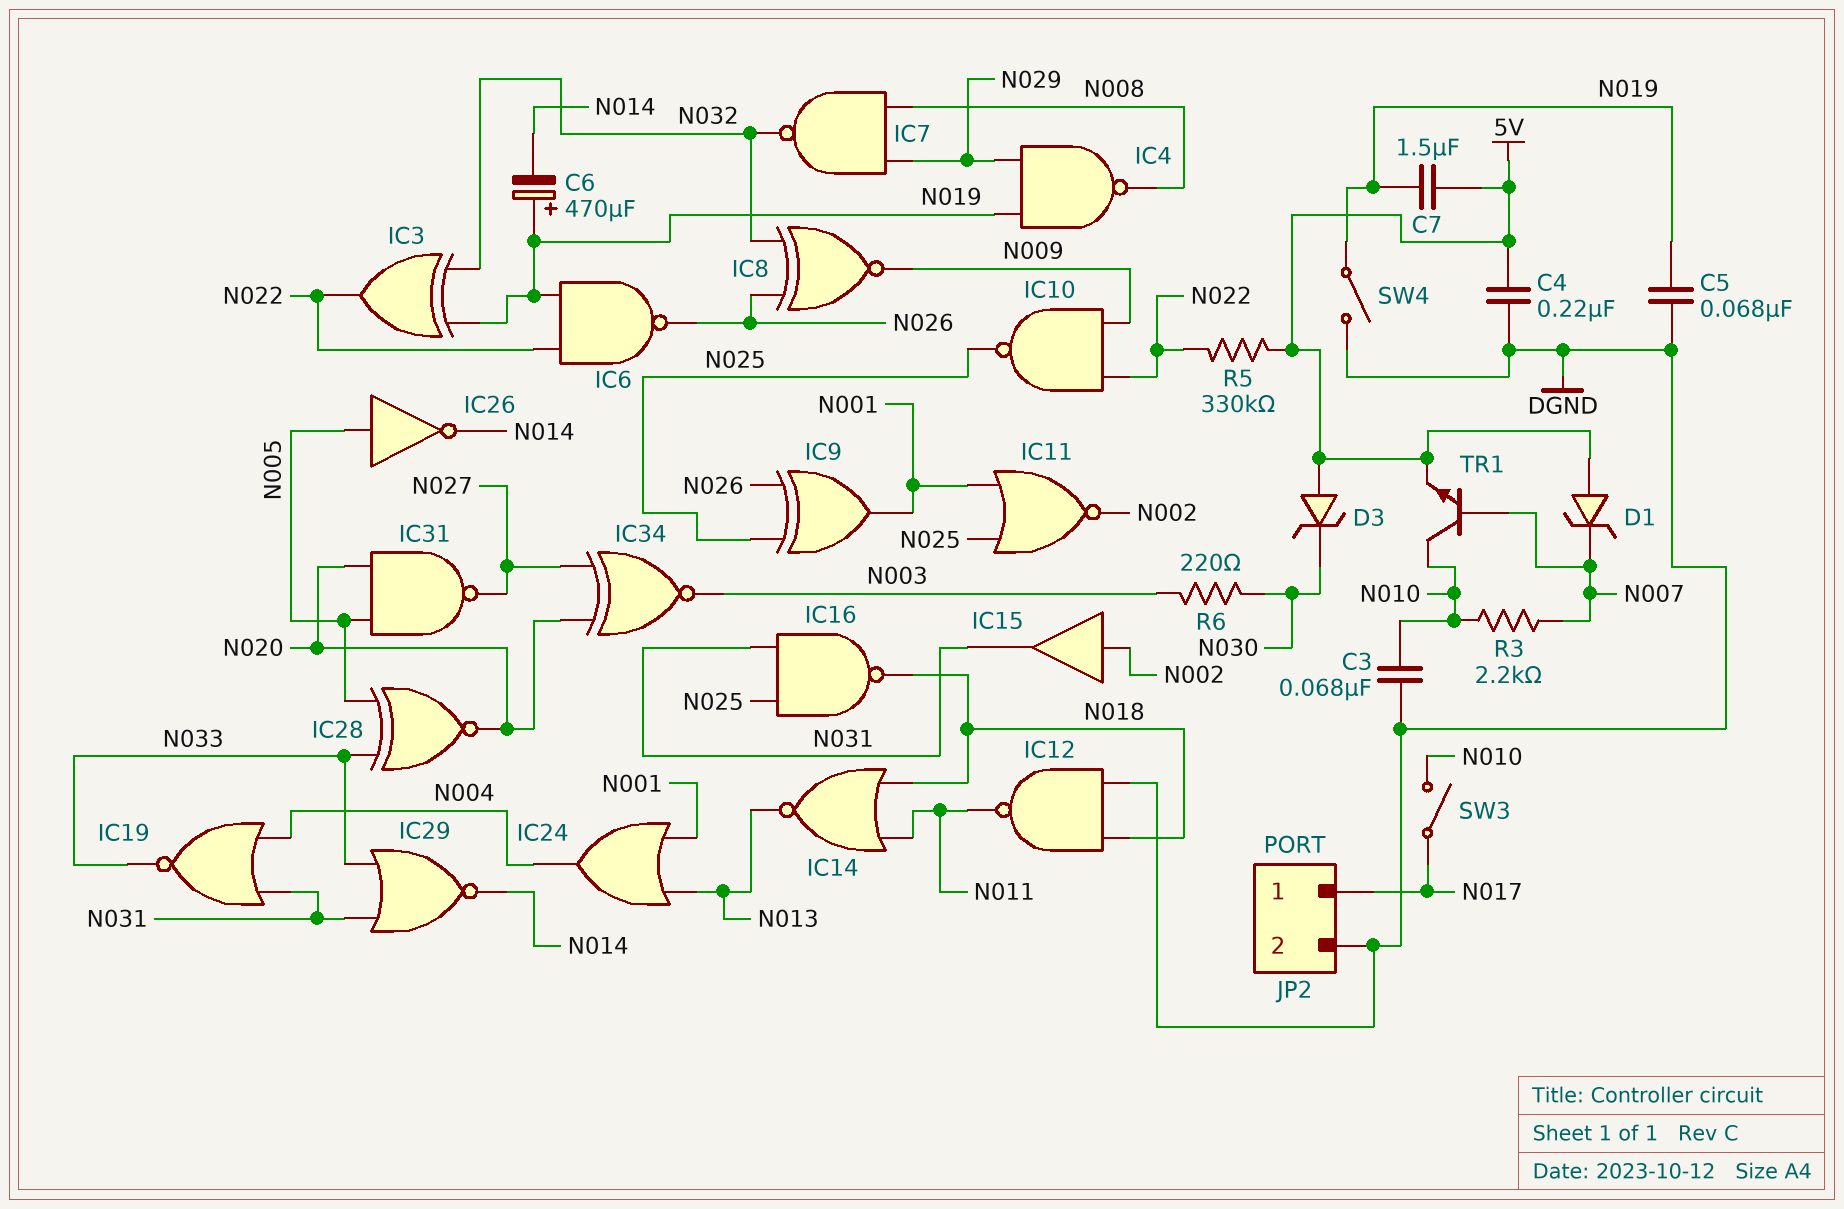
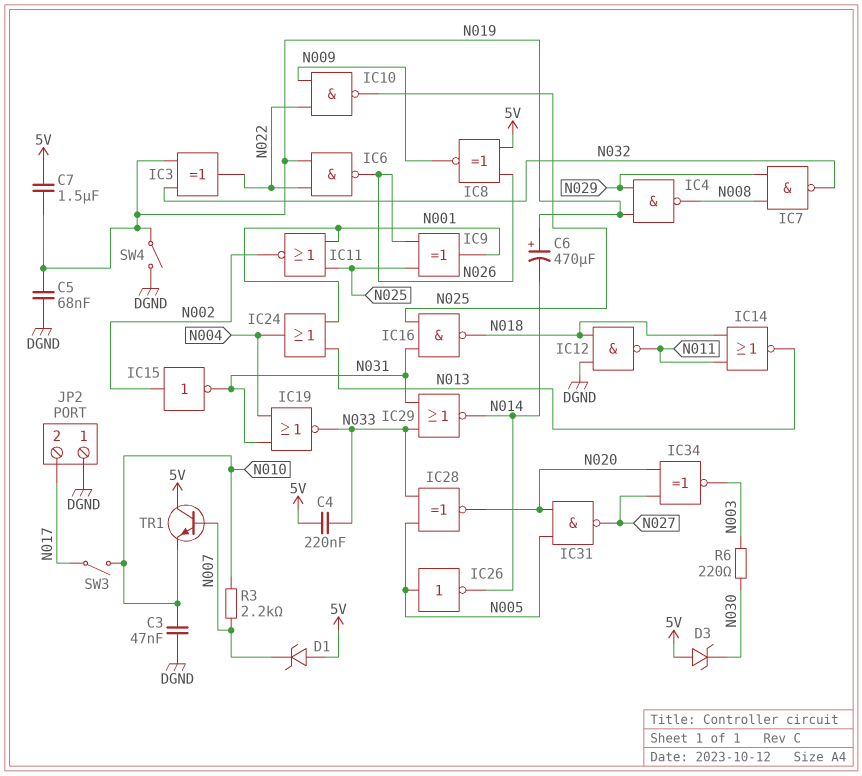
C3: 68nF (DGND, N010) -> 47nF (DGND, N010)
C4: 220nF (5V, DGND) -> 220nF (5V, N033)
IC8: XNOR (in N026, in N032, out N009) -> XNOR (in 5V, in N026, out N009)
IC15: buffer (in N002, out N031) -> NOT (in N002, out N031)
JP2 pin 1: N017 -> DGND
JP2 pin 2: DGND -> N017
R5: 330k (5V, N022) -> none
TR1: NPN (B N007, C N010, E 5V) -> NPN (B N007, C 5V, E N010)

